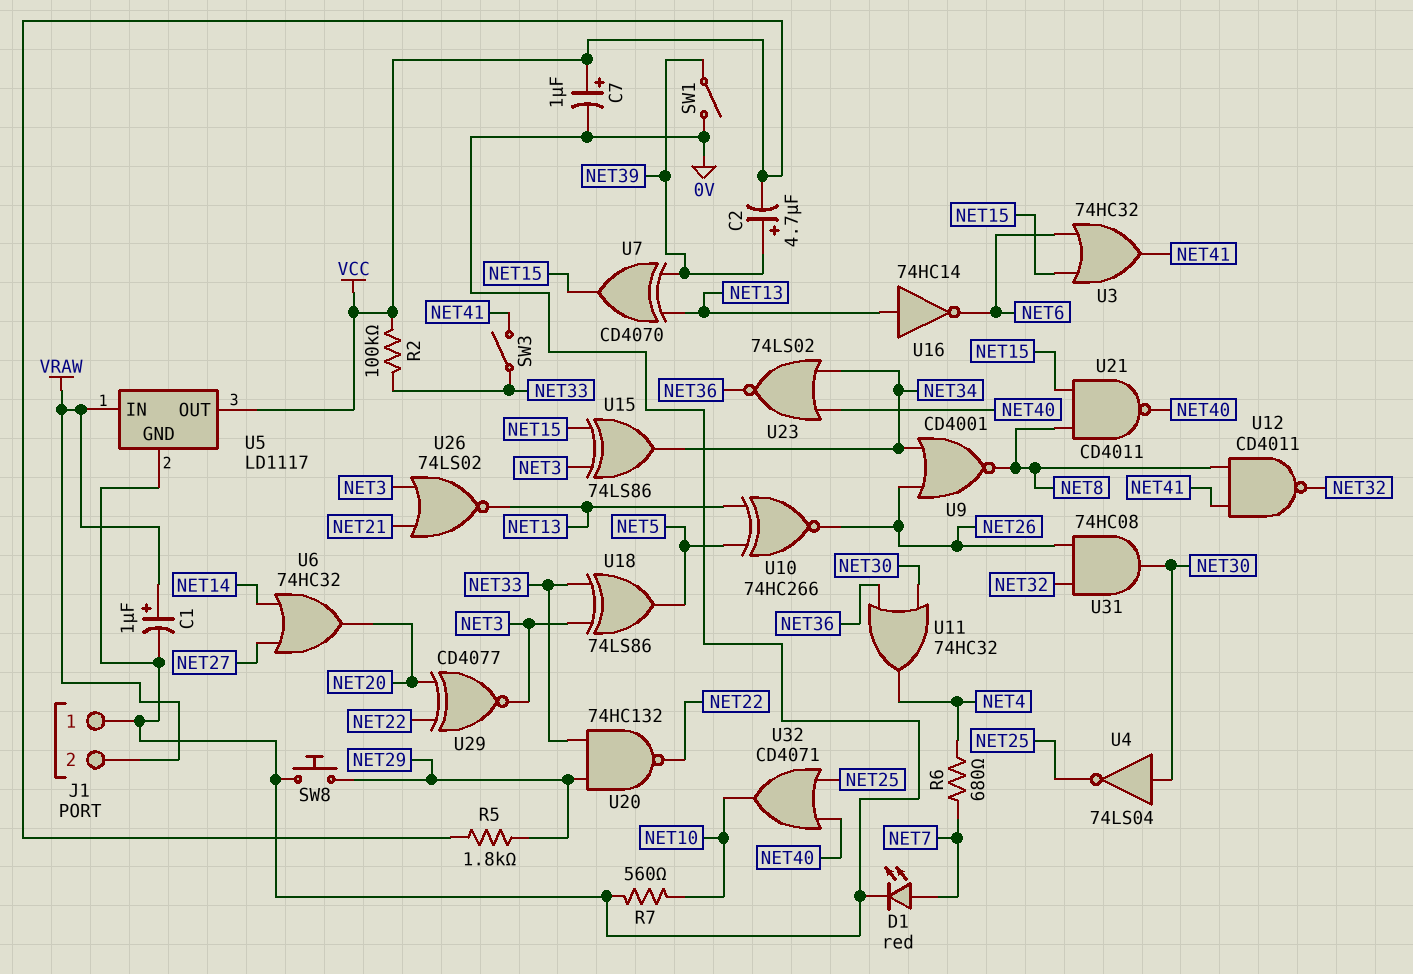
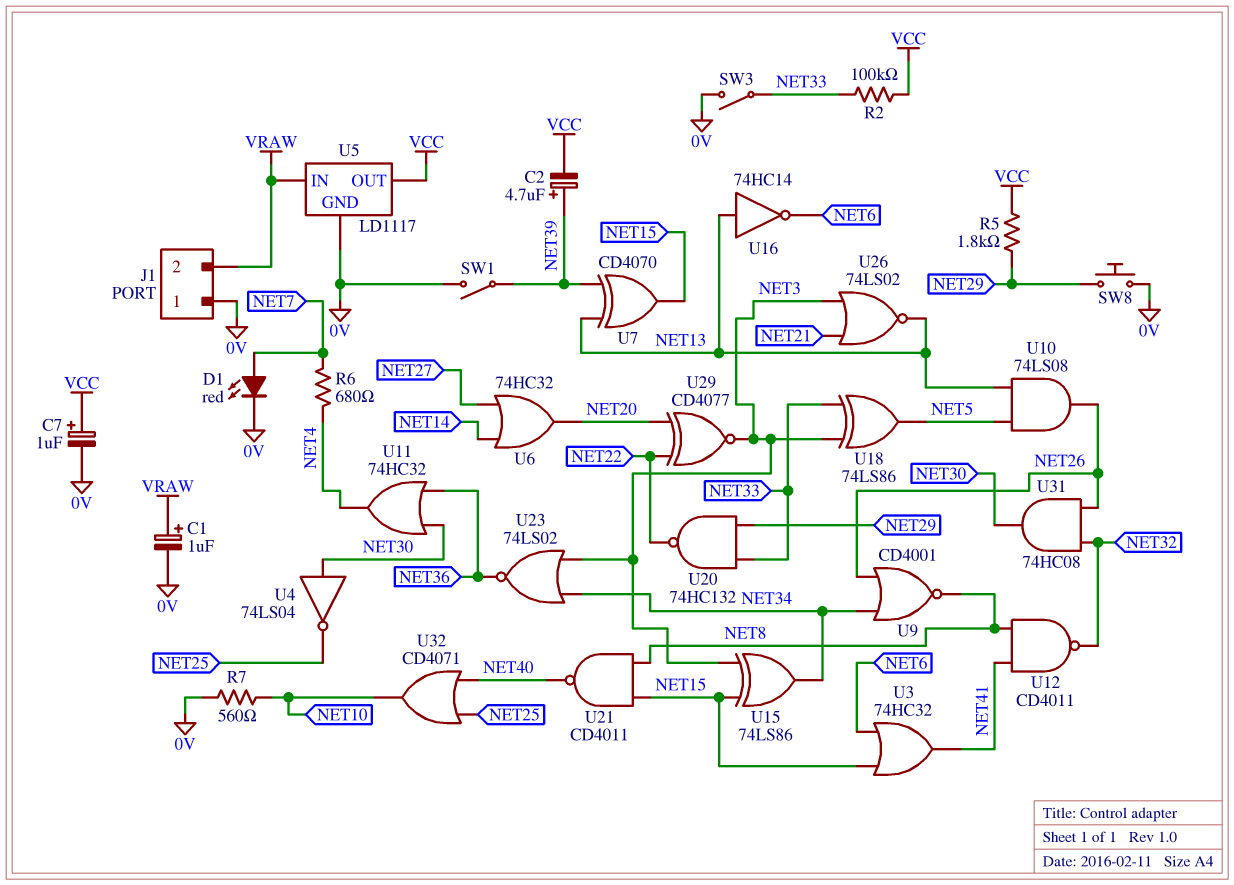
SW3: switch (NET33, NET41) -> switch (0V, NET33)
U10: XNOR 74HC266 (in NET5, in NET13, out NET26) -> AND 74LS08 (in NET5, in NET13, out NET26)
U23: NOR 74LS02 (in NET34, in NET40, out NET36) -> NOR 74LS02 (in NET3, in NET34, out NET36)

